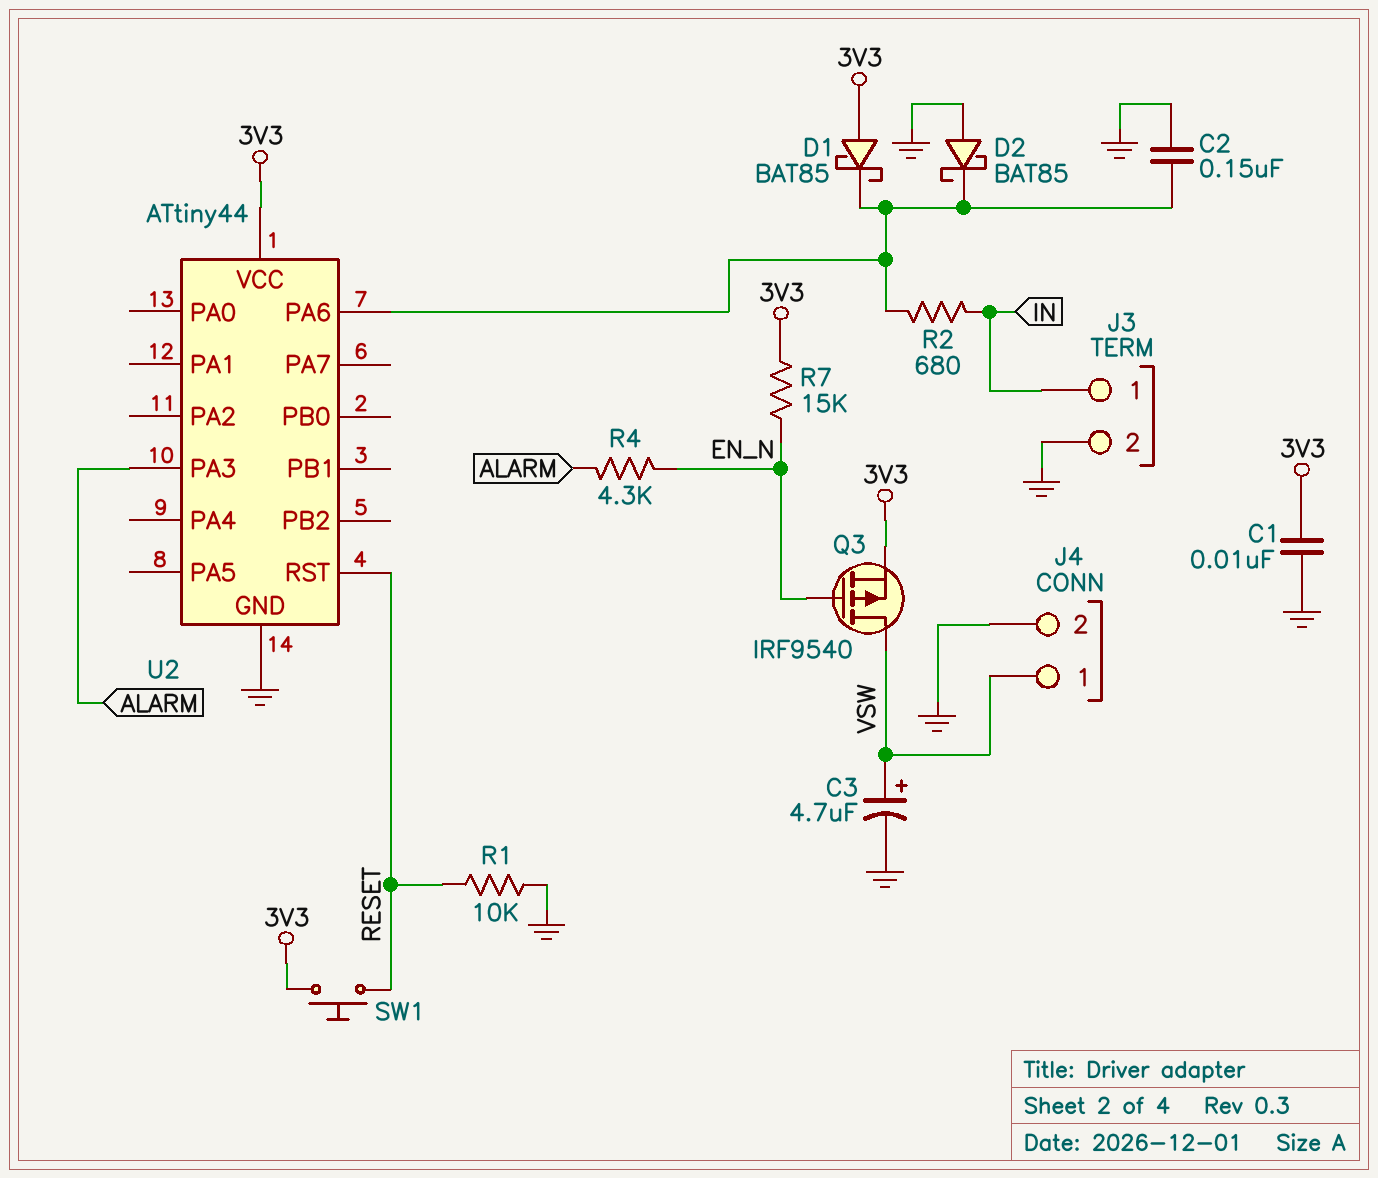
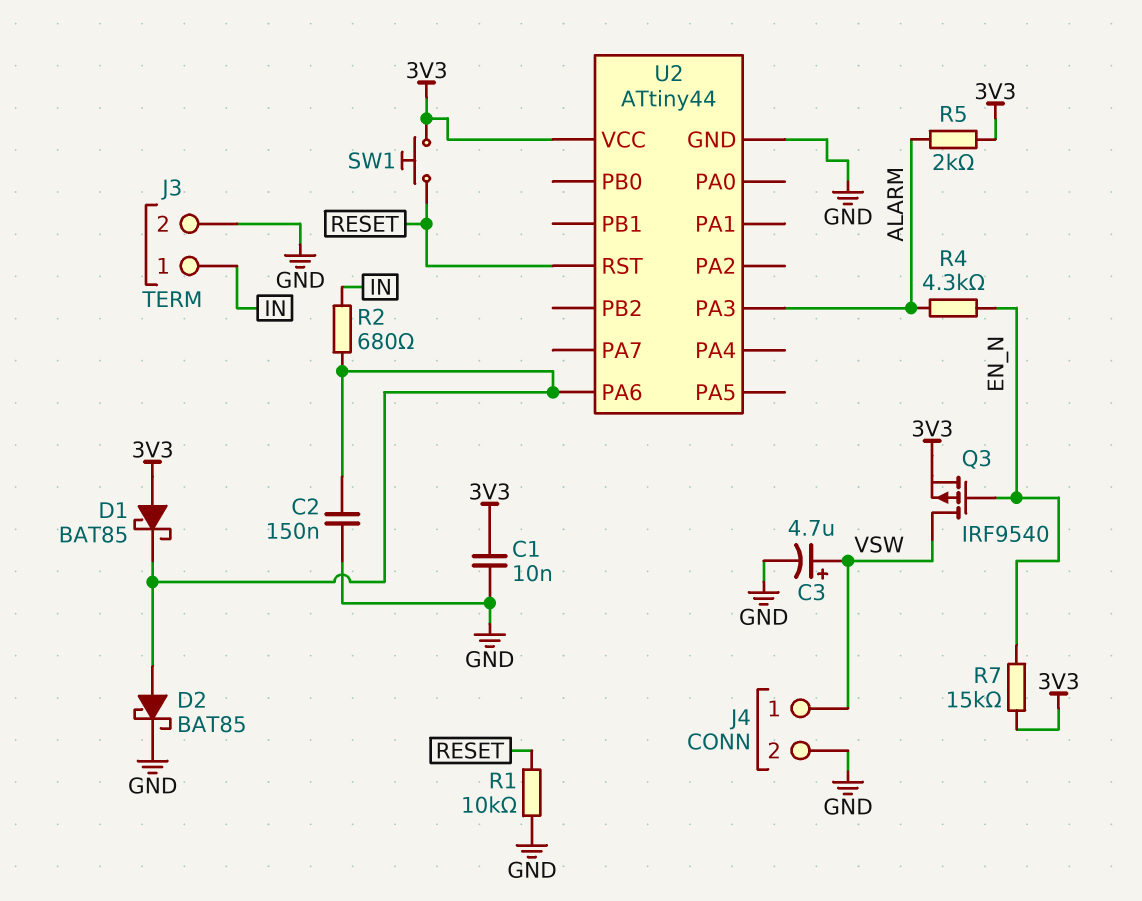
D2: schottky BAT85 (A GND, K U2/PA6) -> schottky BAT85 (A U2/PA6, K GND)
R5: none -> 2k (3V3, ALARM)

